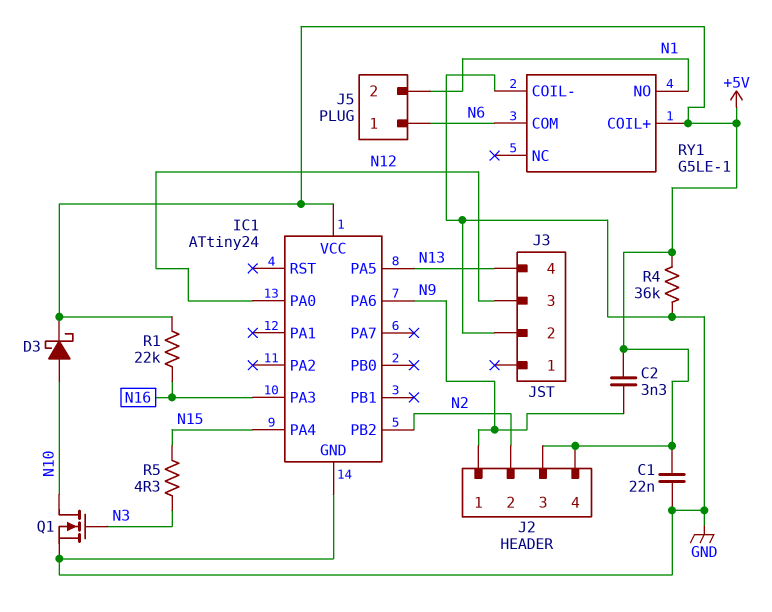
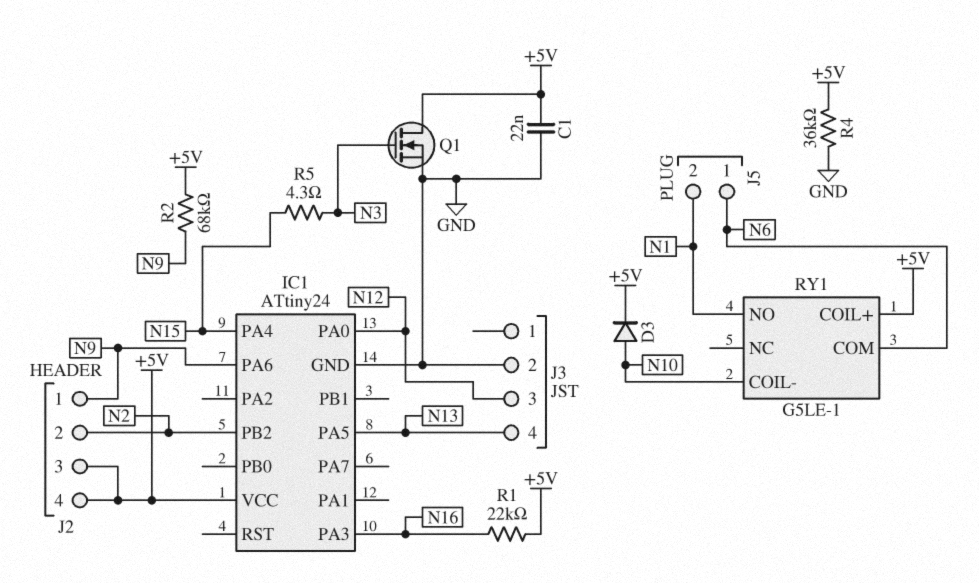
C2: 3.3nF (+5V, N9) -> none
D3: schottky (A N10, K +5V) -> diode (A N10, K +5V)
Q1: NMOS (G N3, D N10, S GND) -> NMOS (G N3, D +5V, S GND)
R2: none -> 68k (+5V, N9)
RY1 pin COIL-: GND -> N10

